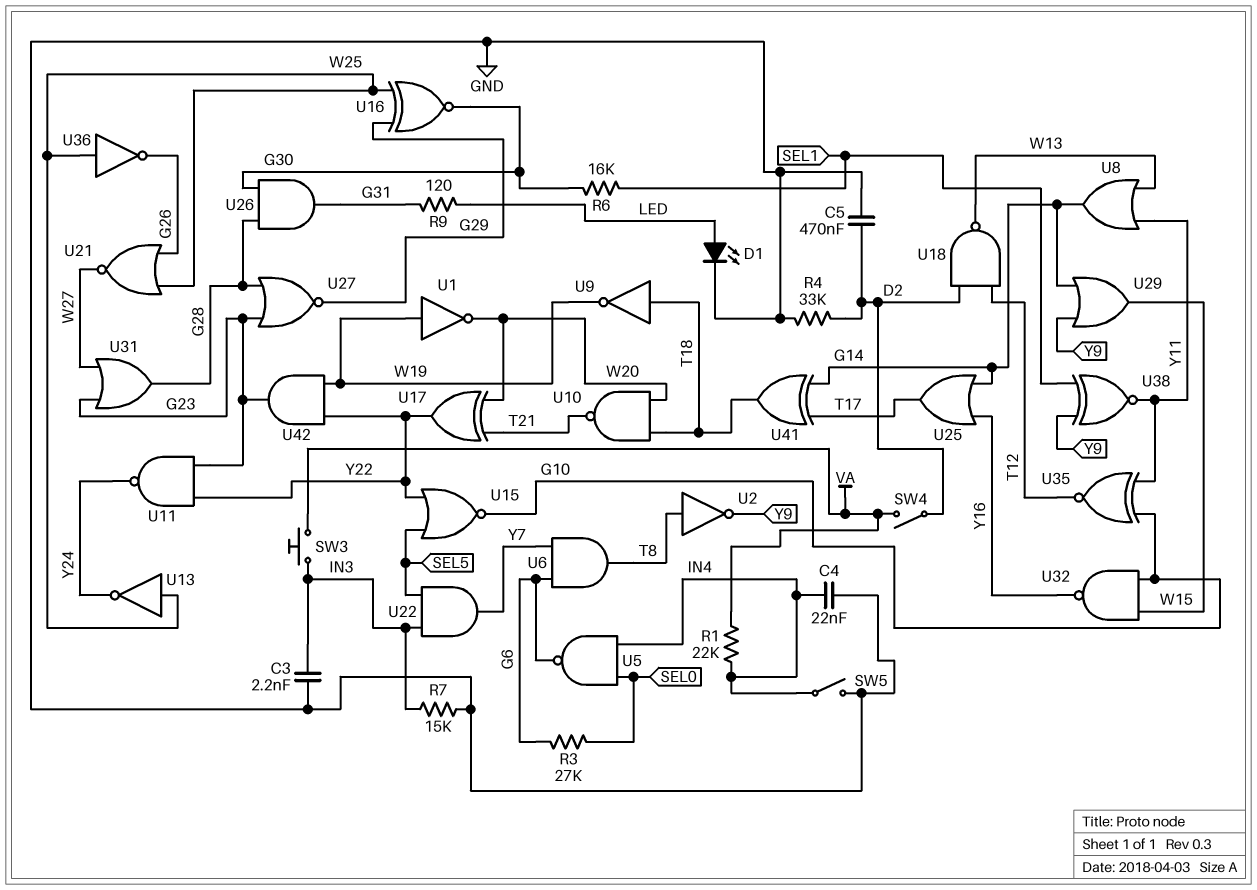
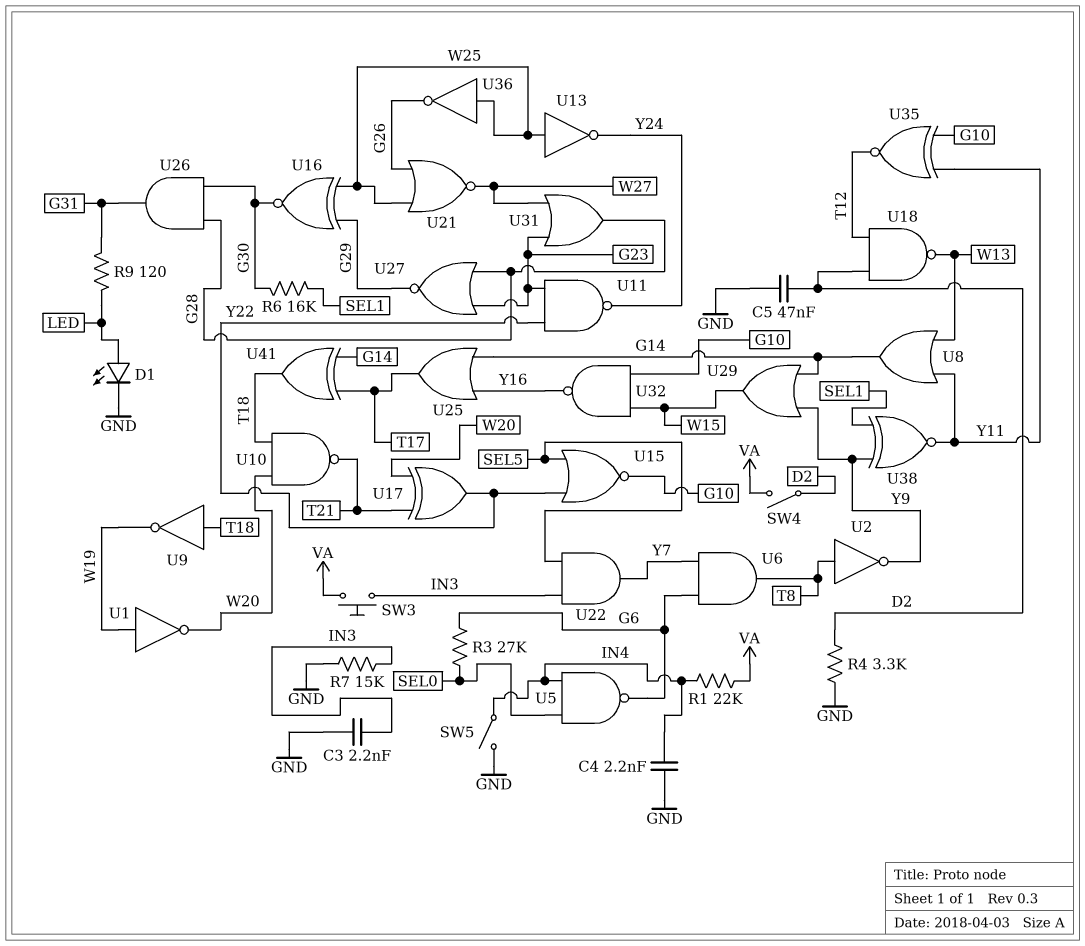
C4: 22nF (GND, IN4) -> 2.2nF (GND, IN4)
C5: 470nF (D2, GND) -> 47nF (D2, GND)
R4: 33k (D2, GND) -> 3.3k (D2, GND)
U42: AND (in W19, in Y22, out G23) -> none

